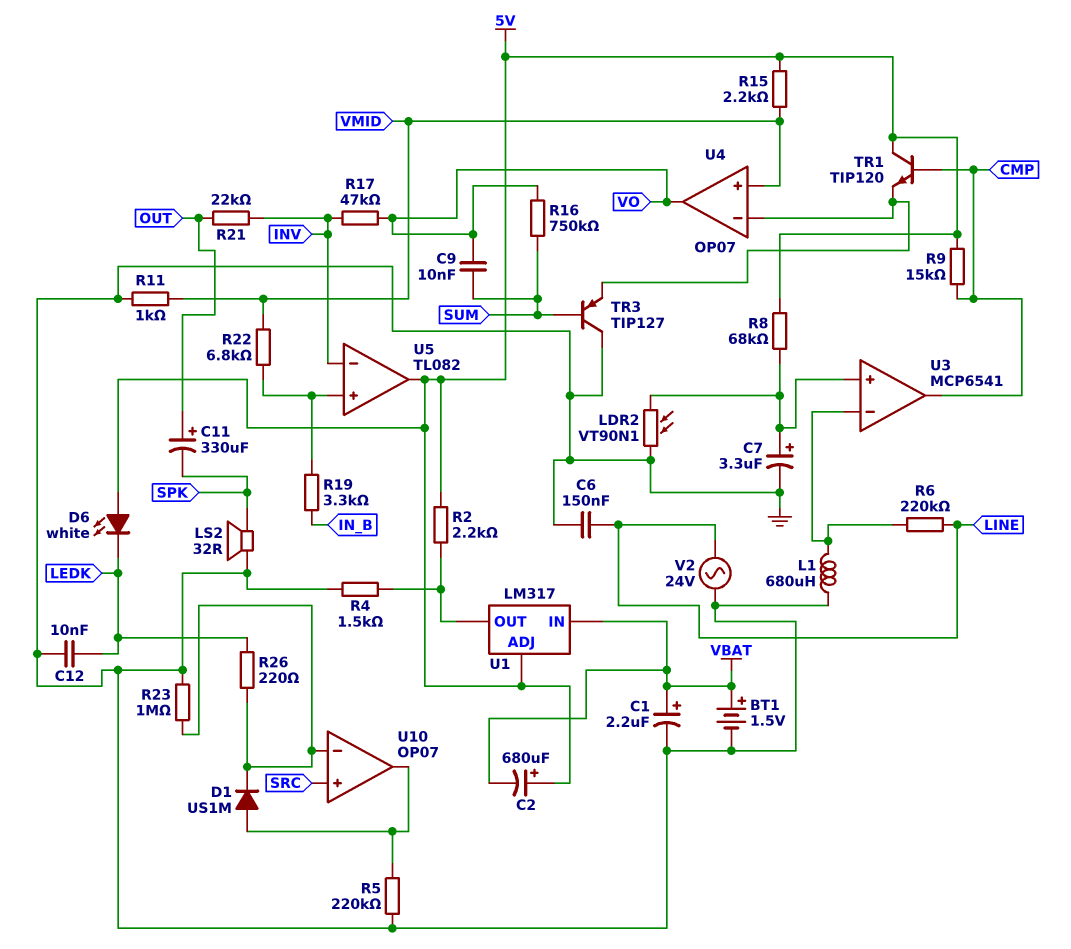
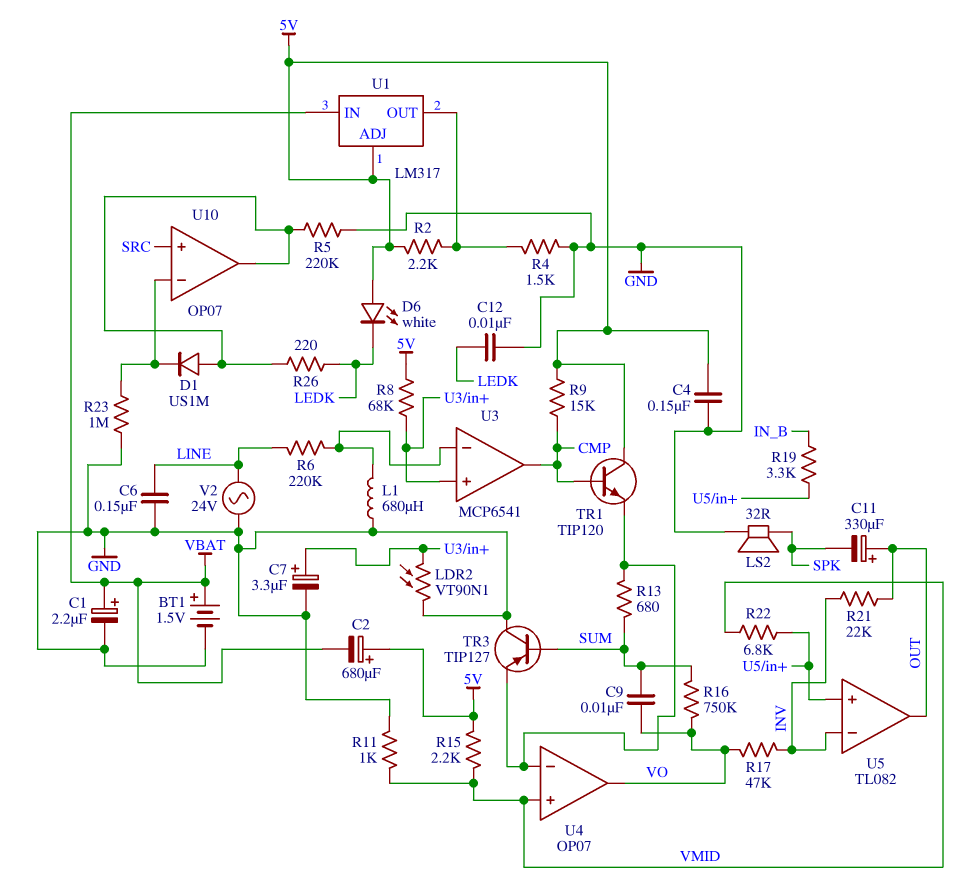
C4: none -> 150nF (5V, GND)
R13: none -> 680 (SUM, U4/in-)
R26: 220 (LEDK, U10/in-) -> 220 (LEDK, U10/out)
U5 pin out: 5V -> OUT

